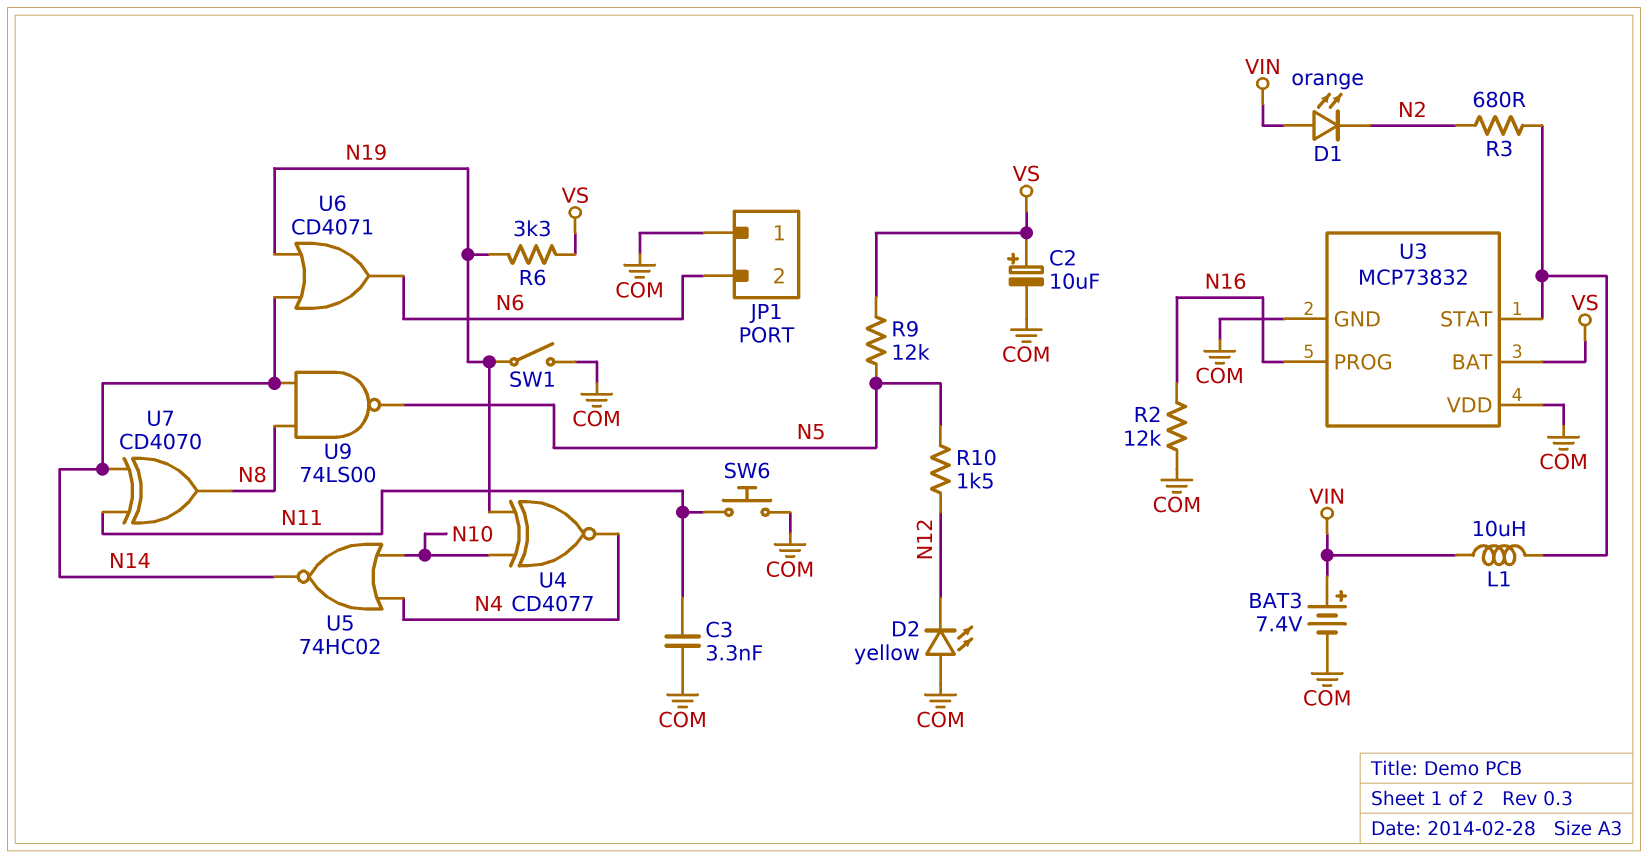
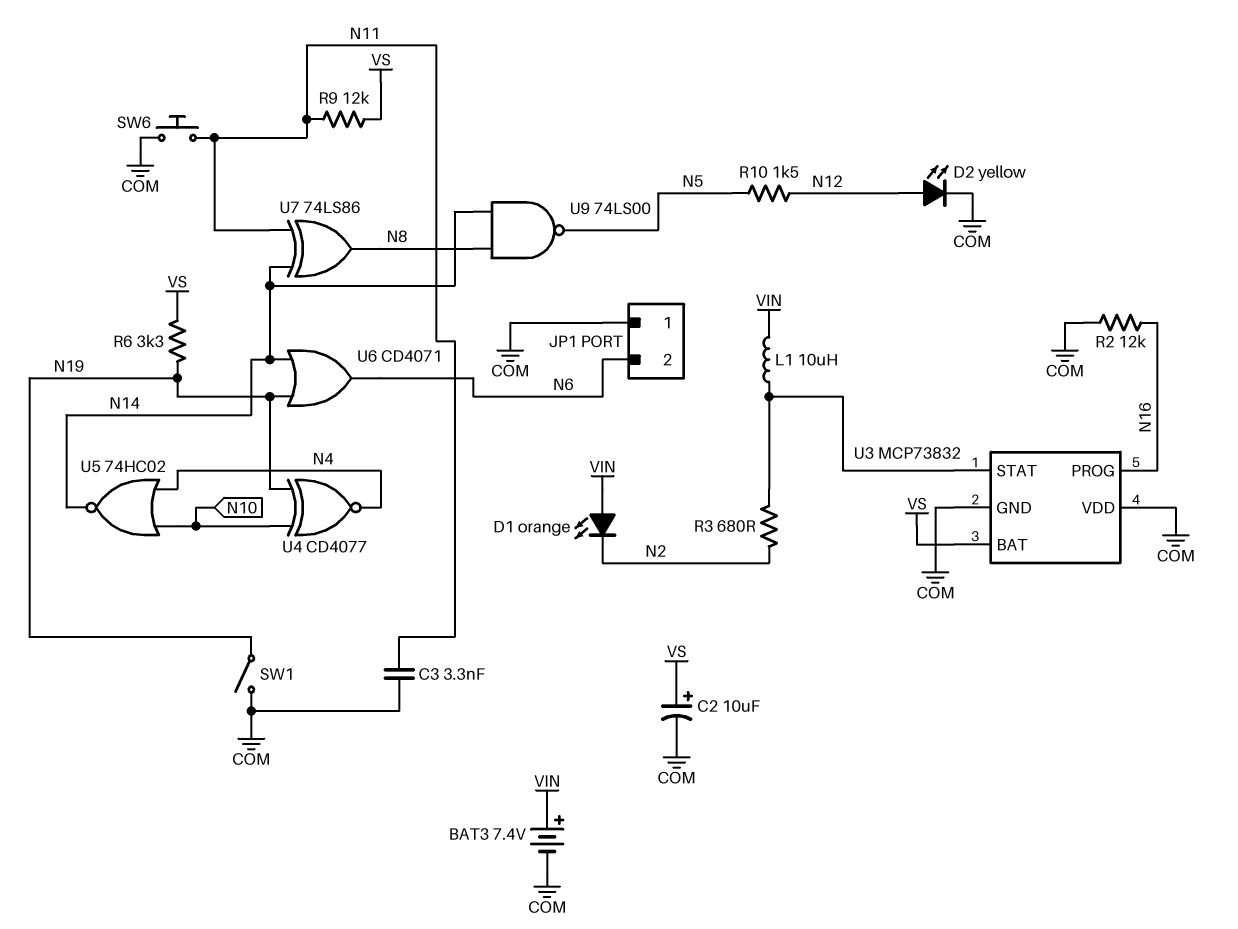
D2: LED yellow (A COM, K N12) -> LED yellow (A N12, K COM)
R9: 12k (N5, VS) -> 12k (N11, VS)
U7: XOR CD4070 (in N11, in N14, out N8) -> XOR 74LS86 (in N11, in N14, out N8)

